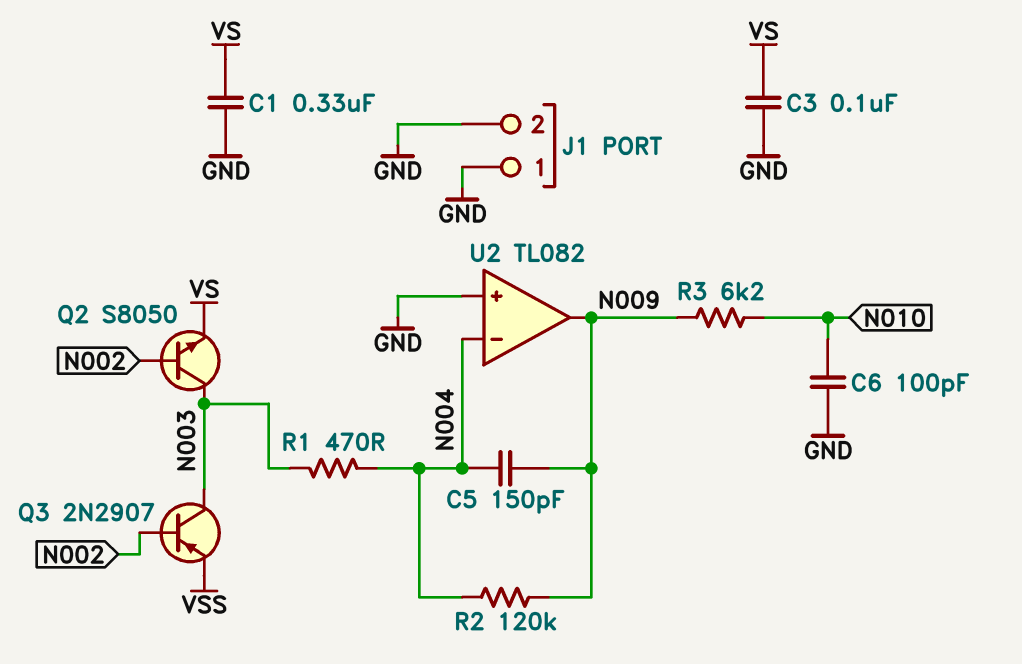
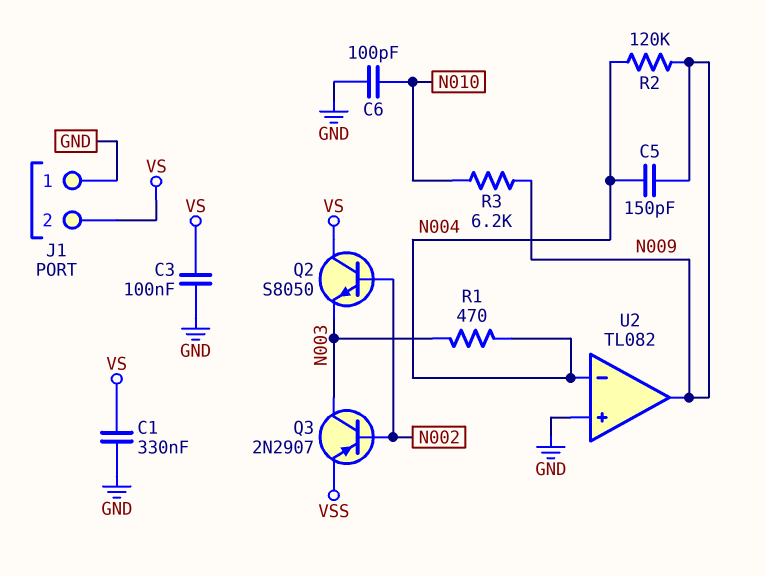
J1 pin 2: GND -> VS
Q2: NPN S8050 (B N002, C N003, E VS) -> NPN S8050 (B N002, C VS, E N003)

